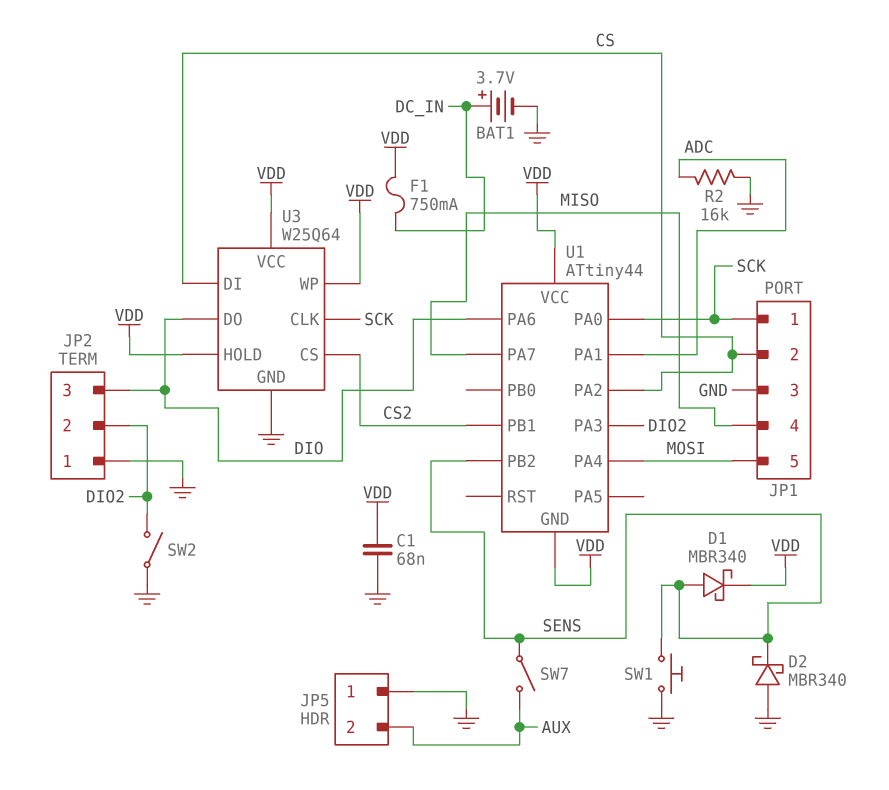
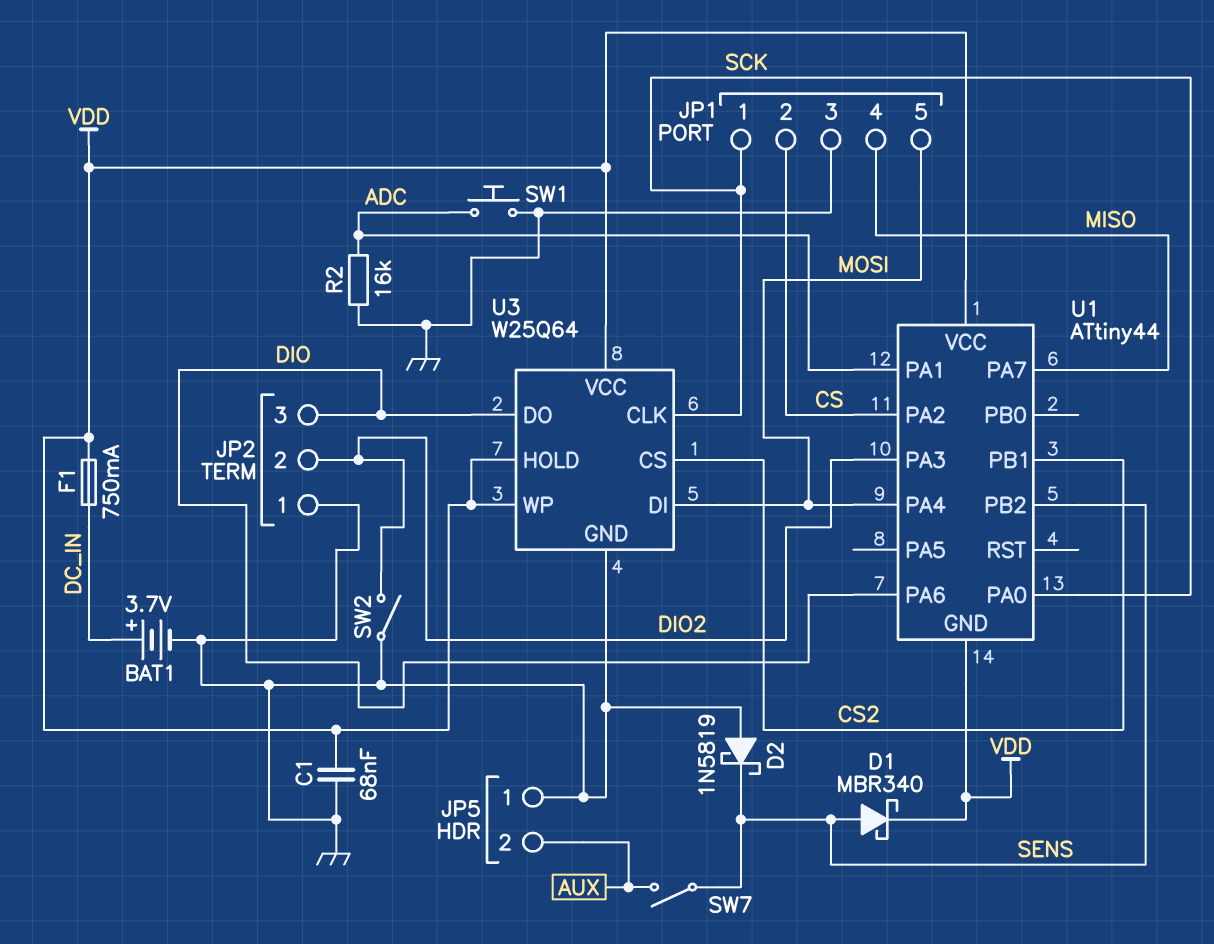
D2: schottky MBR340 (A GND, K SENS) -> schottky 1N5819 (A GND, K SENS)
SW1: button (GND, SENS) -> button (ADC, GND)
U3 pin DI: CS -> MOSI

